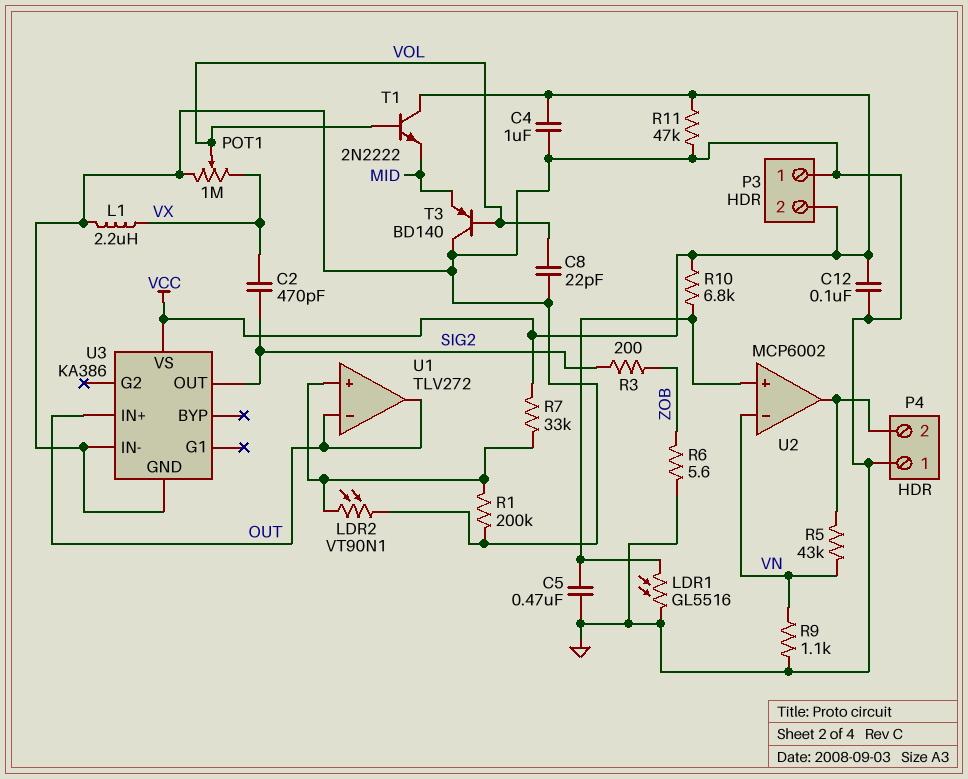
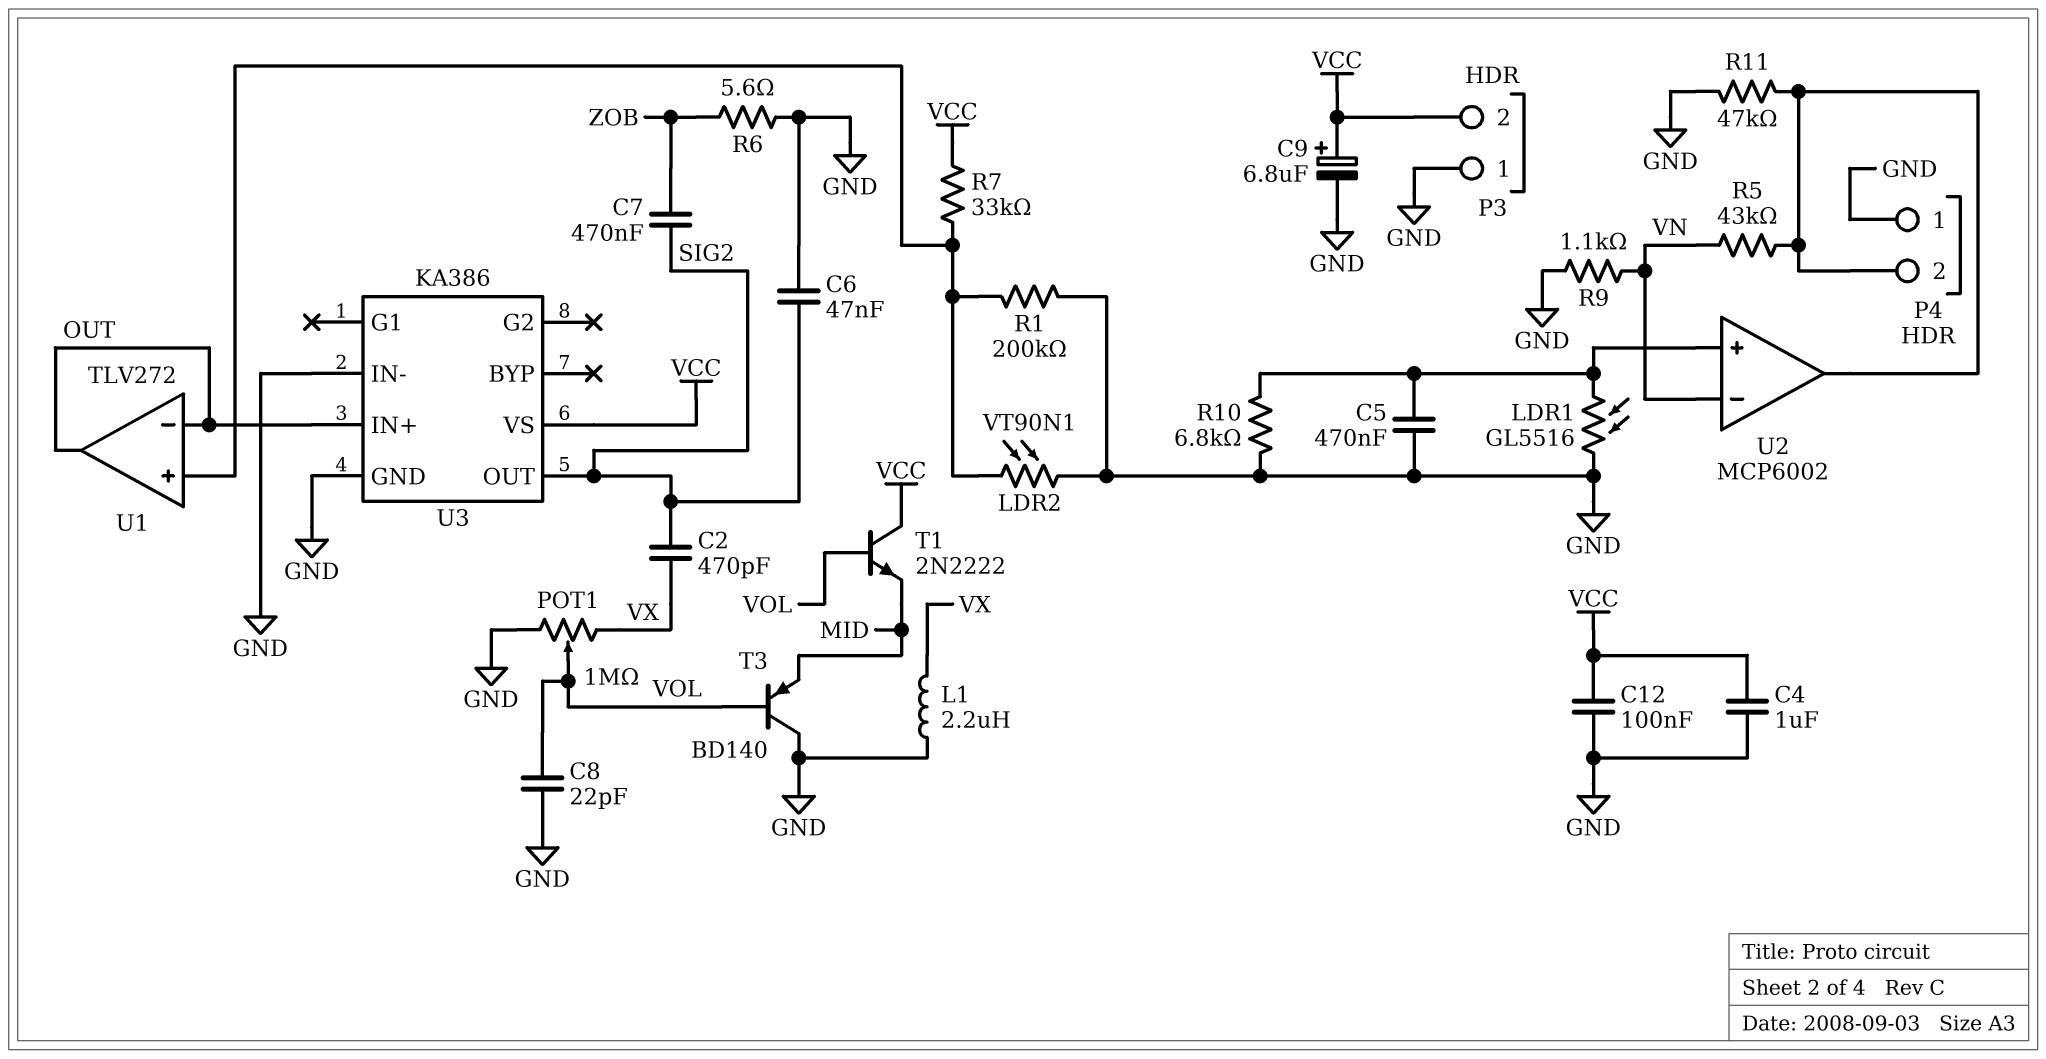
C6: none -> 47nF (GND, SIG2)
C7: none -> 470nF (SIG2, ZOB)
C9: none -> 6.8uF (plus VCC, minus GND)
R3: 200 (SIG2, ZOB) -> none
R10: 6.8k (U2/in+, VCC) -> 6.8k (GND, U2/in+)
R11: 47k (GND, VCC) -> 47k (GND, P4/2)

